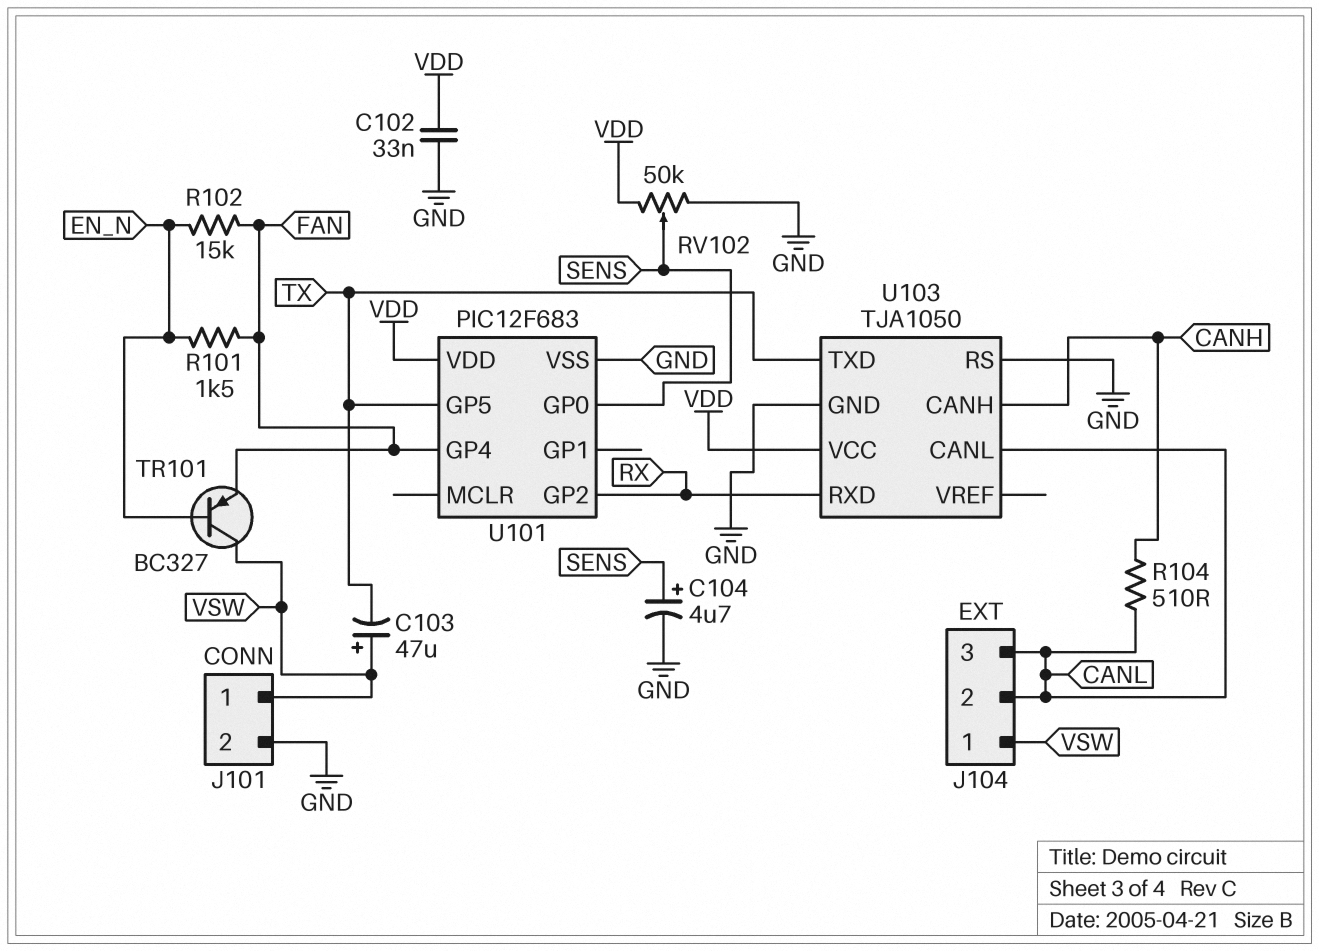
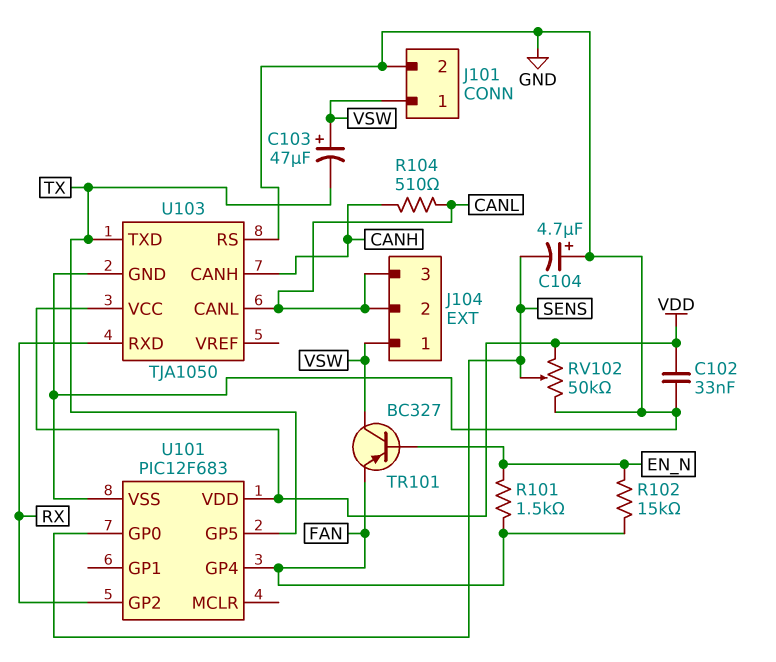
C104: 4.7uF (plus SENS, minus GND) -> 4.7uF (plus GND, minus SENS)

